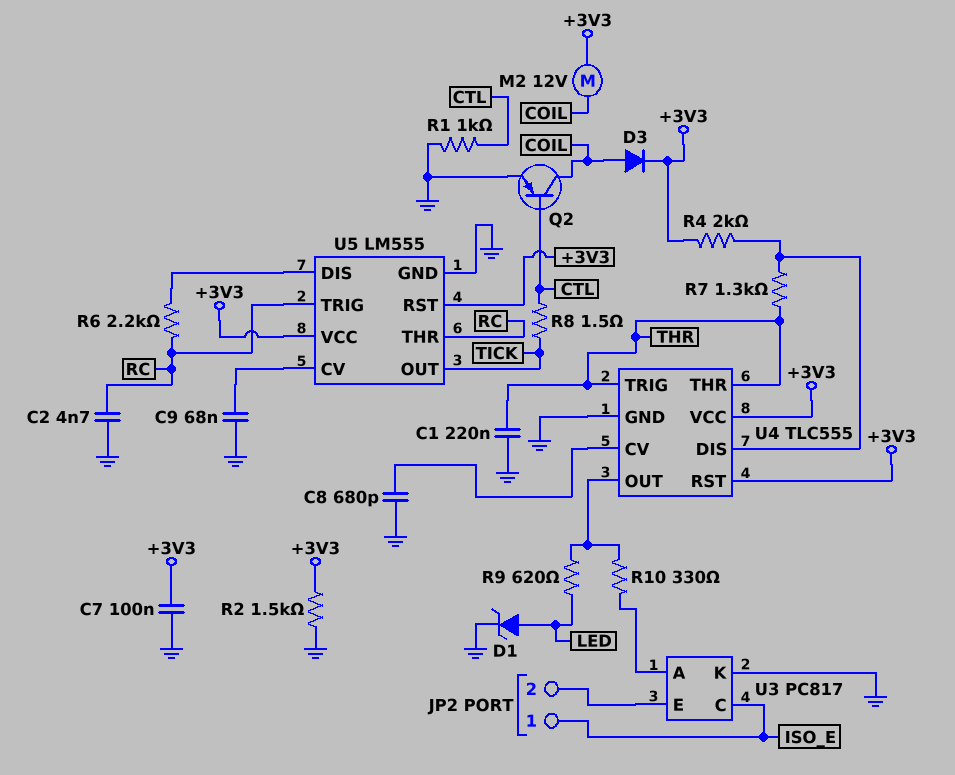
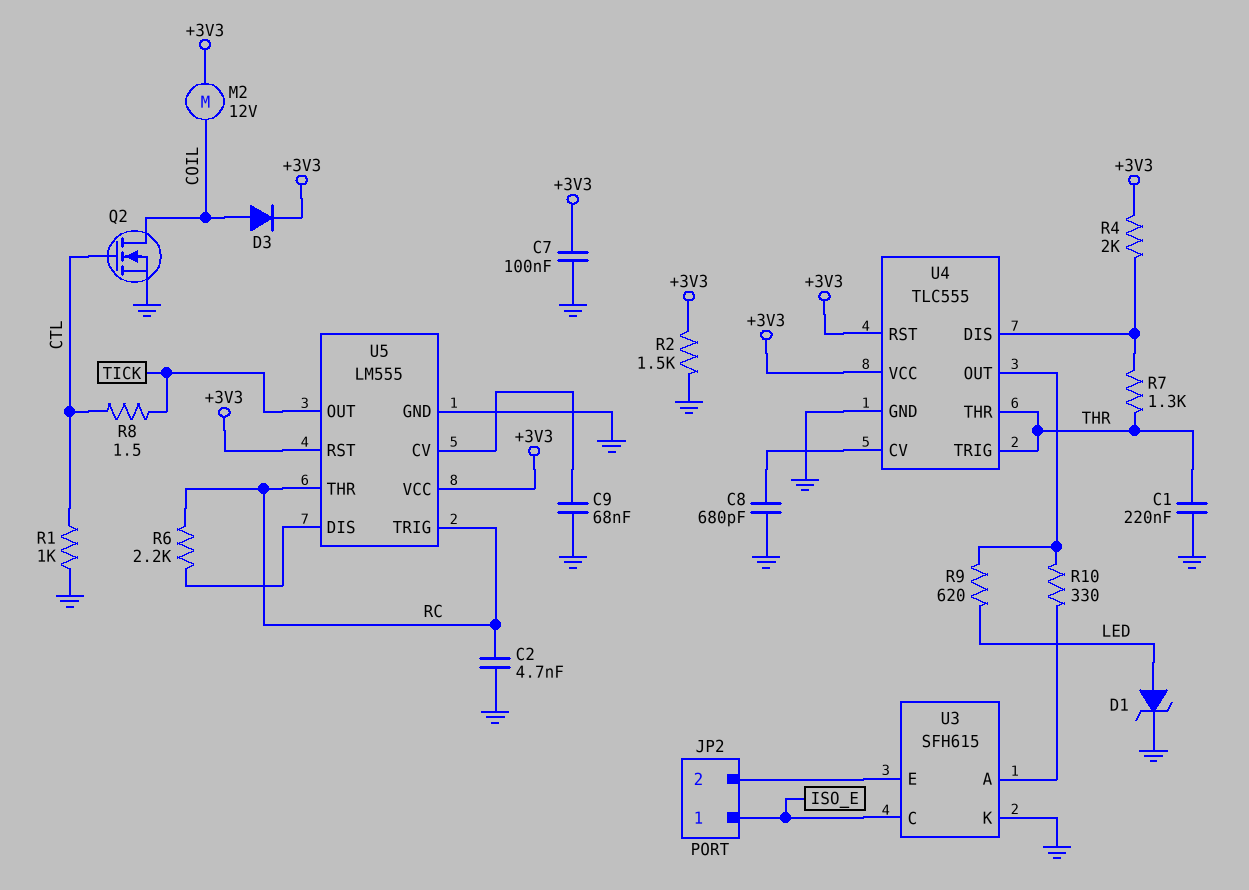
Q2: PNP (B CTL, C COIL, E GND) -> NMOS (G CTL, D COIL, S GND)
U3: PC817 -> SFH615

